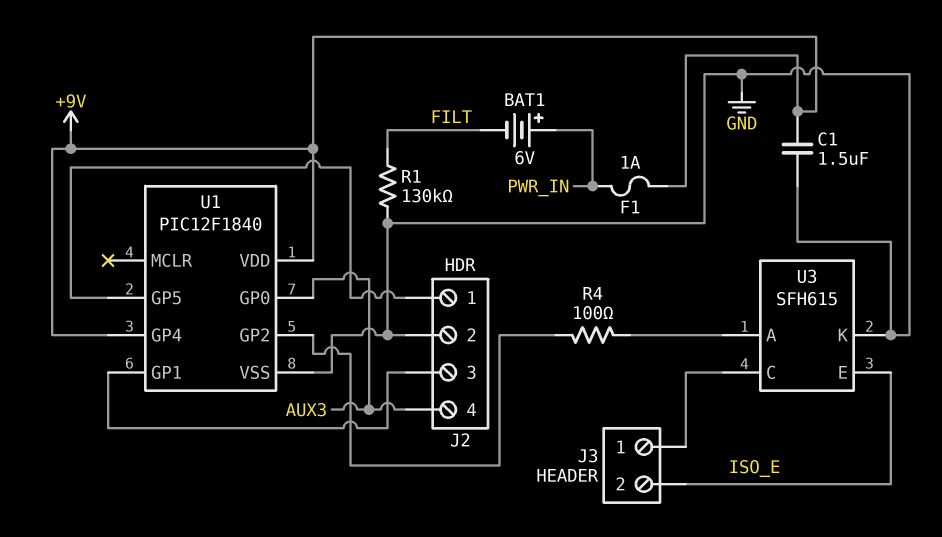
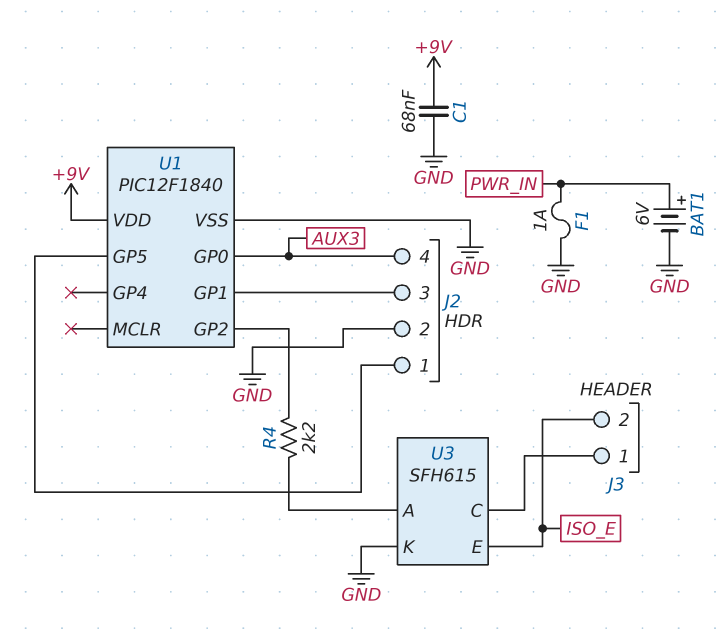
BAT1: 6V (plus PWR_IN, minus FILT) -> 6V (plus PWR_IN, minus GND)
C1: 1.5uF (+9V, GND) -> 68nF (+9V, GND)
F1: 1A (+9V, PWR_IN) -> 1A (GND, PWR_IN)
R1: 130k (FILT, GND) -> none
R4: 100 (U1/GP2, U3/A) -> 2.2k (U1/GP2, U3/A)
U1 pin GP4: +9V -> none

